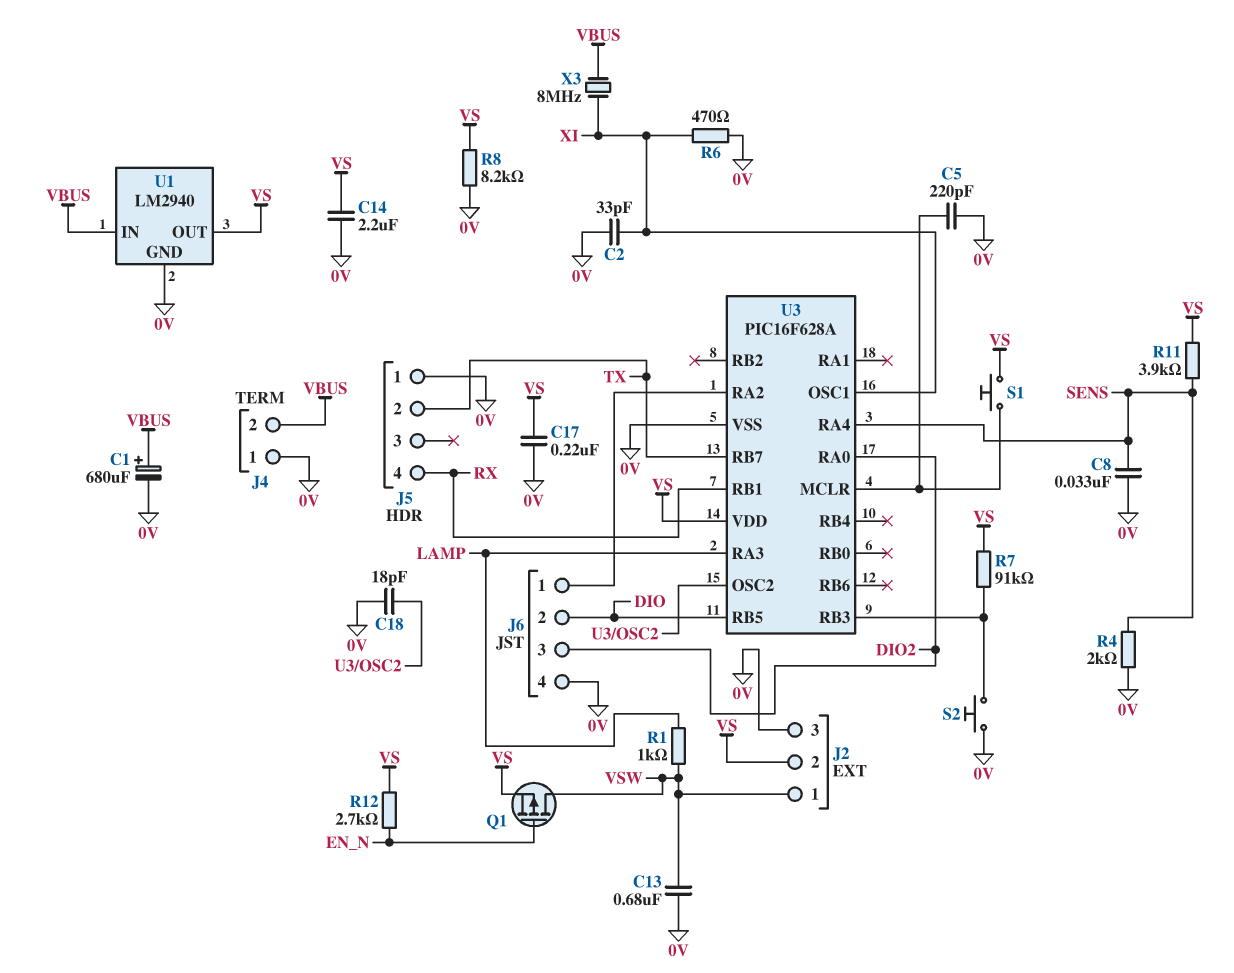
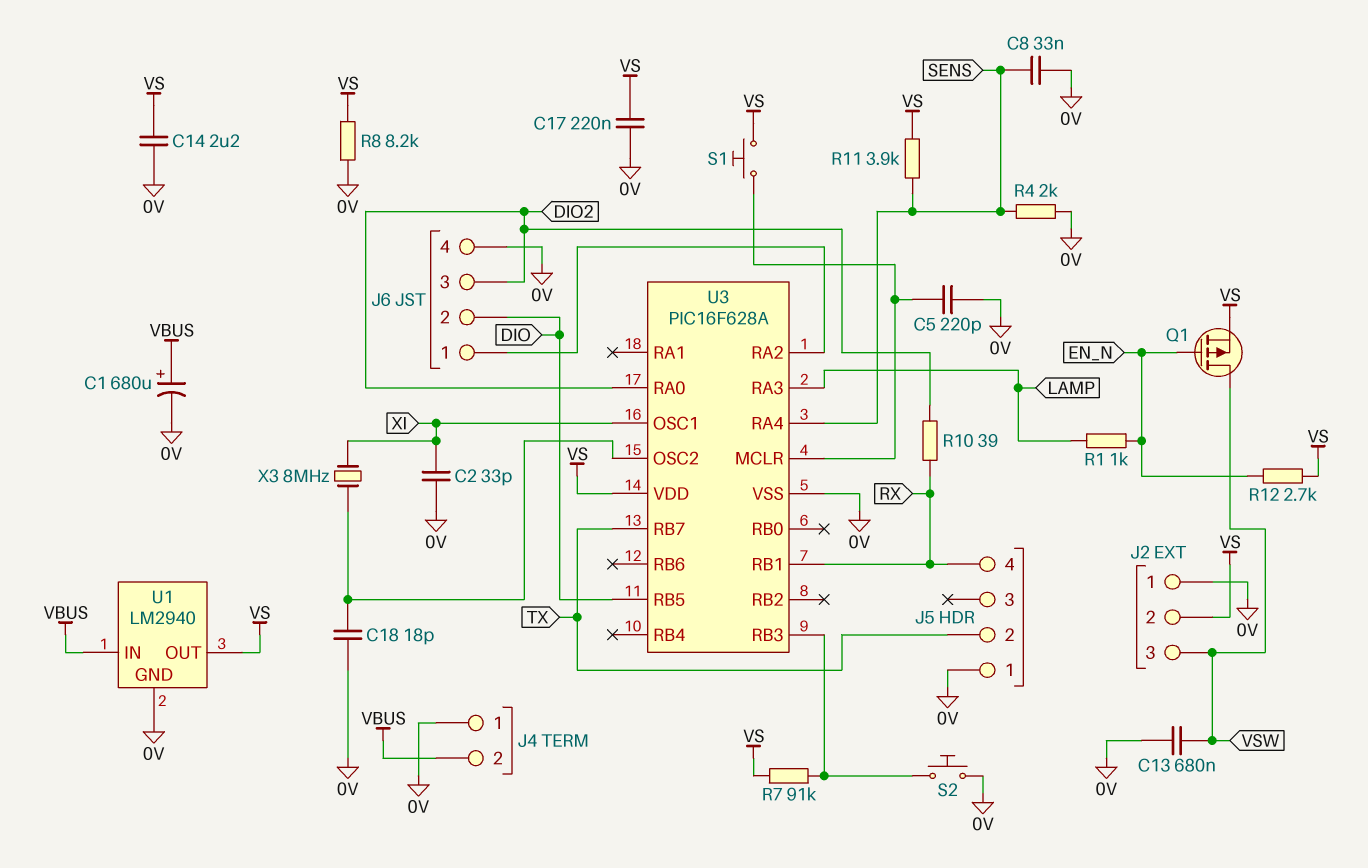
J2 pin 1: VSW -> 0V
J2 pin 3: 0V -> VSW
R1: 1k (LAMP, VSW) -> 1k (EN_N, LAMP)
R6: 470 (0V, XI) -> none
R10: none -> 39 (DIO2, RX)
X3: 8MHz (VBUS, XI) -> 8MHz (U3/OSC2, XI)

